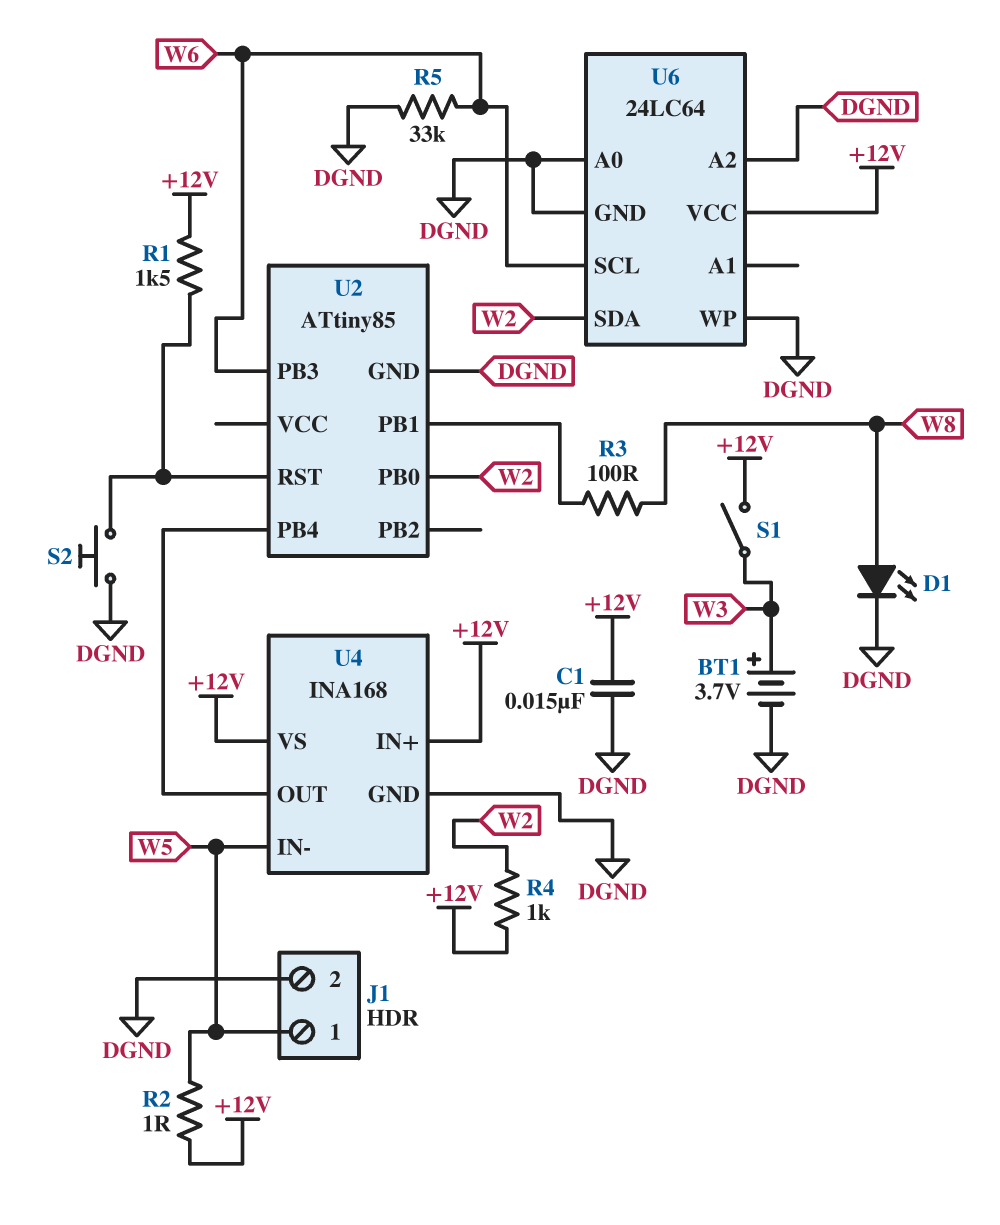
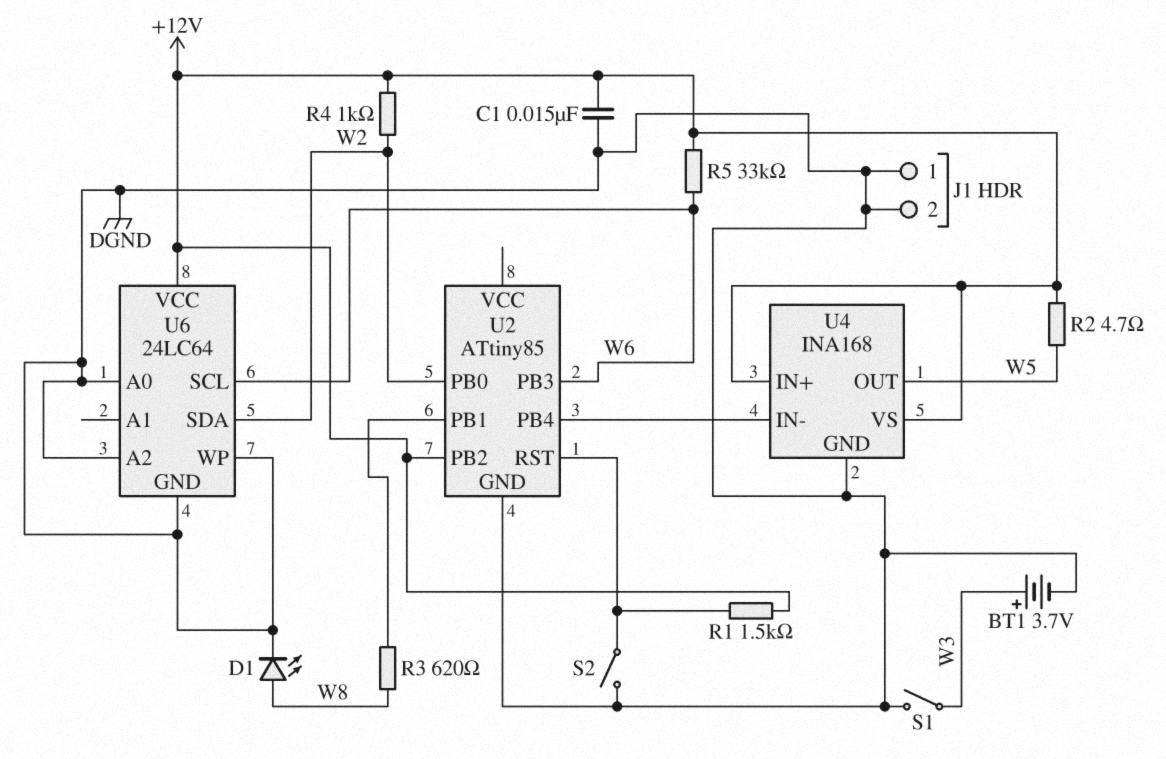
J1 pin 1: W5 -> DGND
R2: 1 (+12V, W5) -> 4.7 (+12V, W5)
R3: 100 (U2/PB1, W8) -> 620 (U2/PB1, W8)
R5: 33k (DGND, W6) -> 33k (+12V, W6)
S1: switch (+12V, W3) -> switch (DGND, W3)
S2: button (DGND, U2/RST) -> switch (DGND, U2/RST)
U2 pin PB2: none -> +12V
U4 pin IN-: W5 -> U2/PB4
U4 pin OUT: U2/PB4 -> W5

